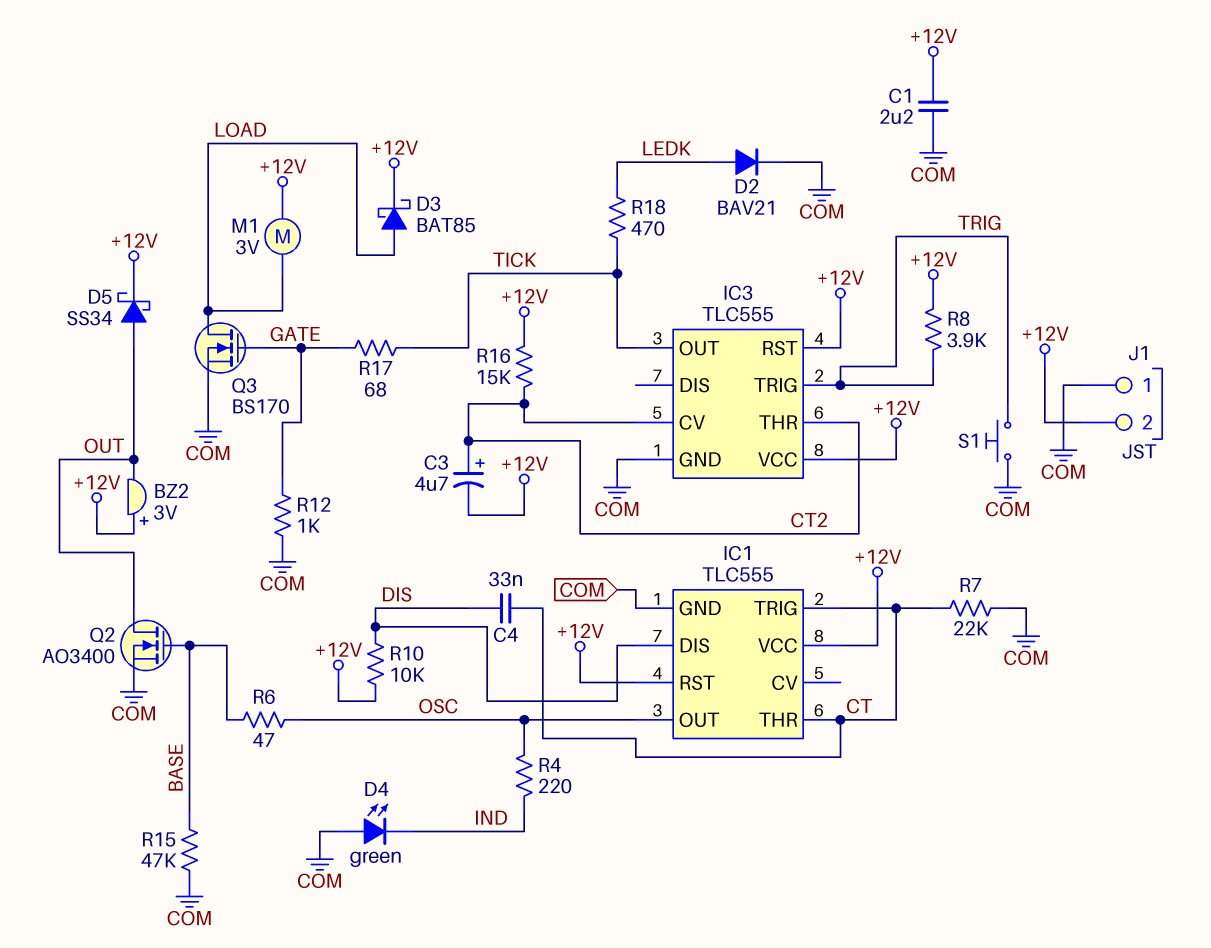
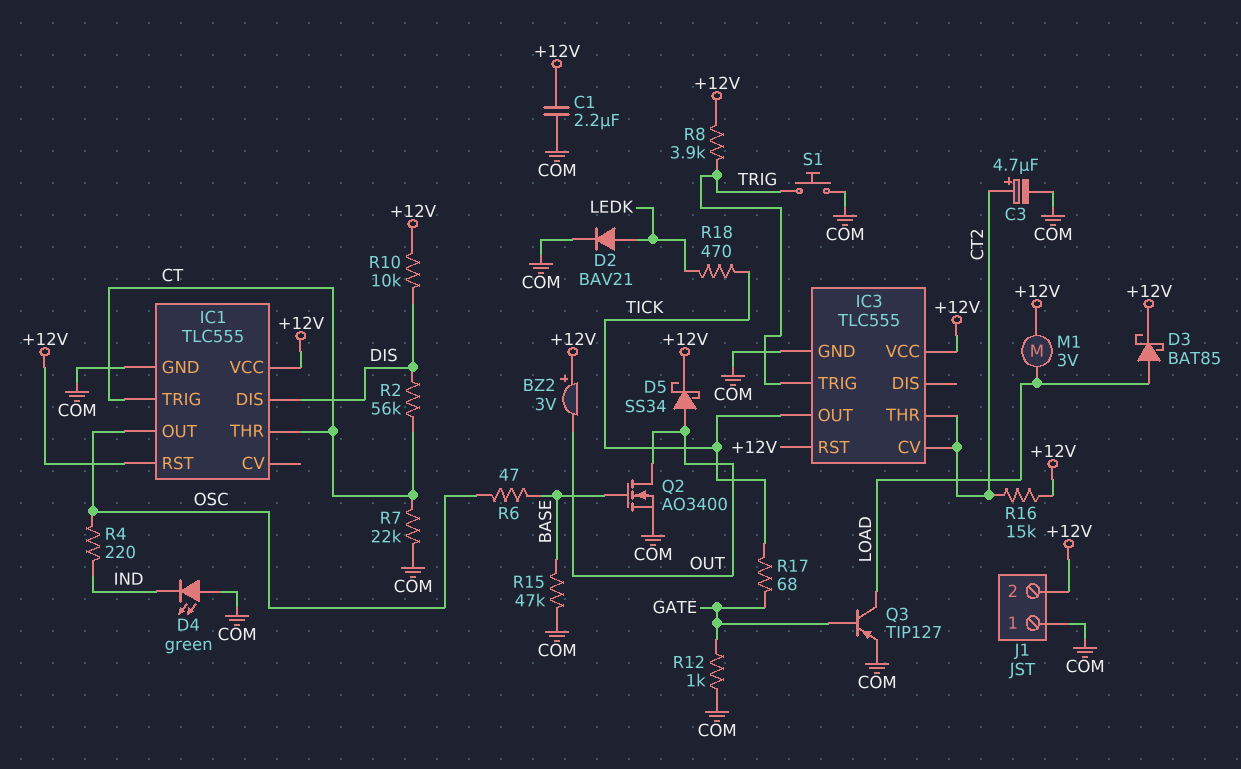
C3: 4.7uF (plus CT2, minus +12V) -> 4.7uF (plus CT2, minus COM)
C4: 33nF (CT, DIS) -> none
Q3: NMOS BS170 (G GATE, D LOAD, S COM) -> PNP TIP127 (B GATE, C LOAD, E COM)
R2: none -> 56k (CT, DIS)

